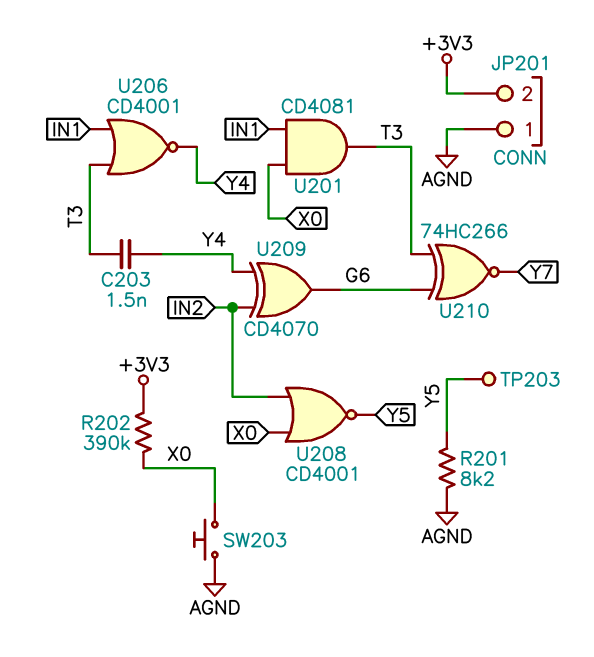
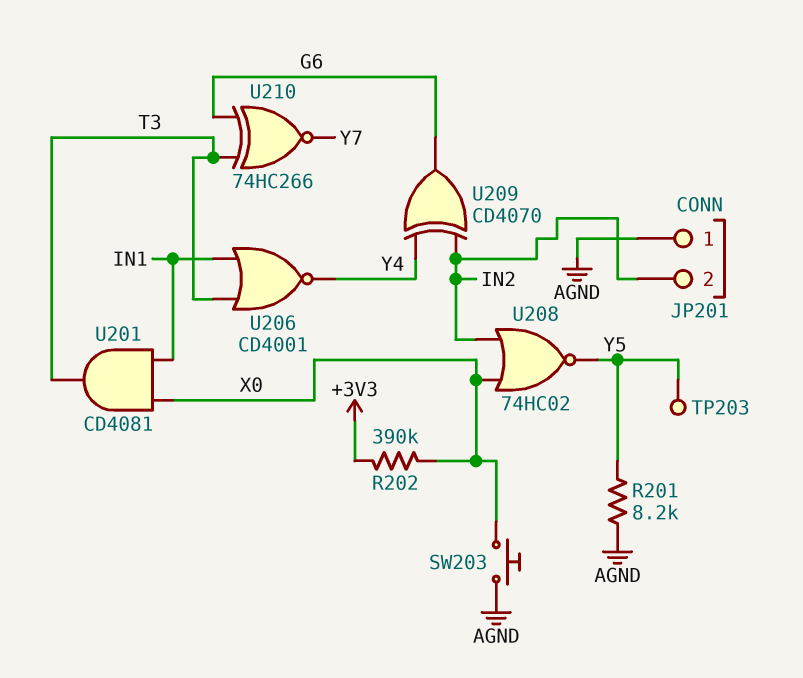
C203: 1.5nF (T3, Y4) -> none
JP201 pin 2: +3V3 -> IN2
U208: NOR CD4001 (in IN2, in X0, out Y5) -> NOR 74HC02 (in IN2, in X0, out Y5)

